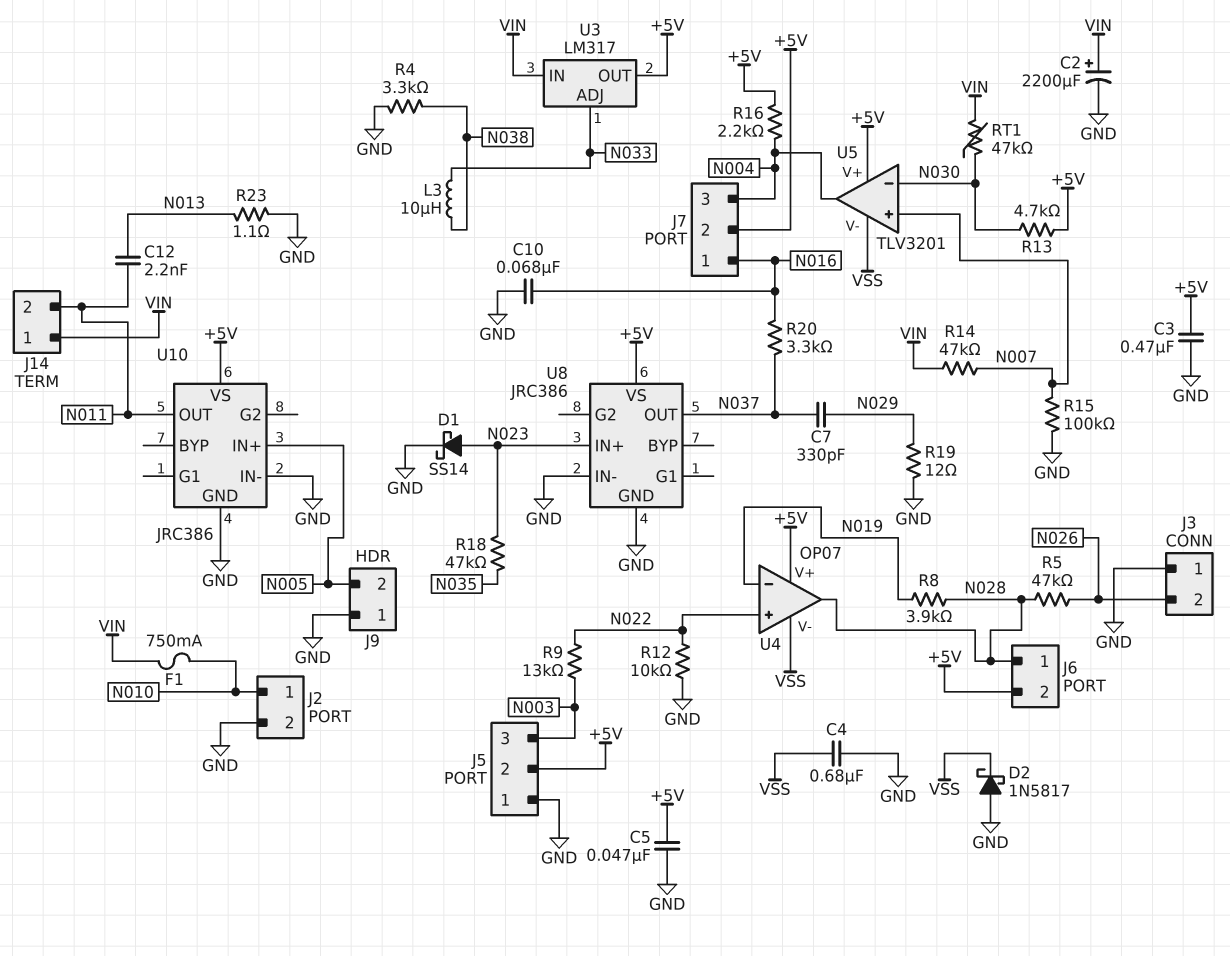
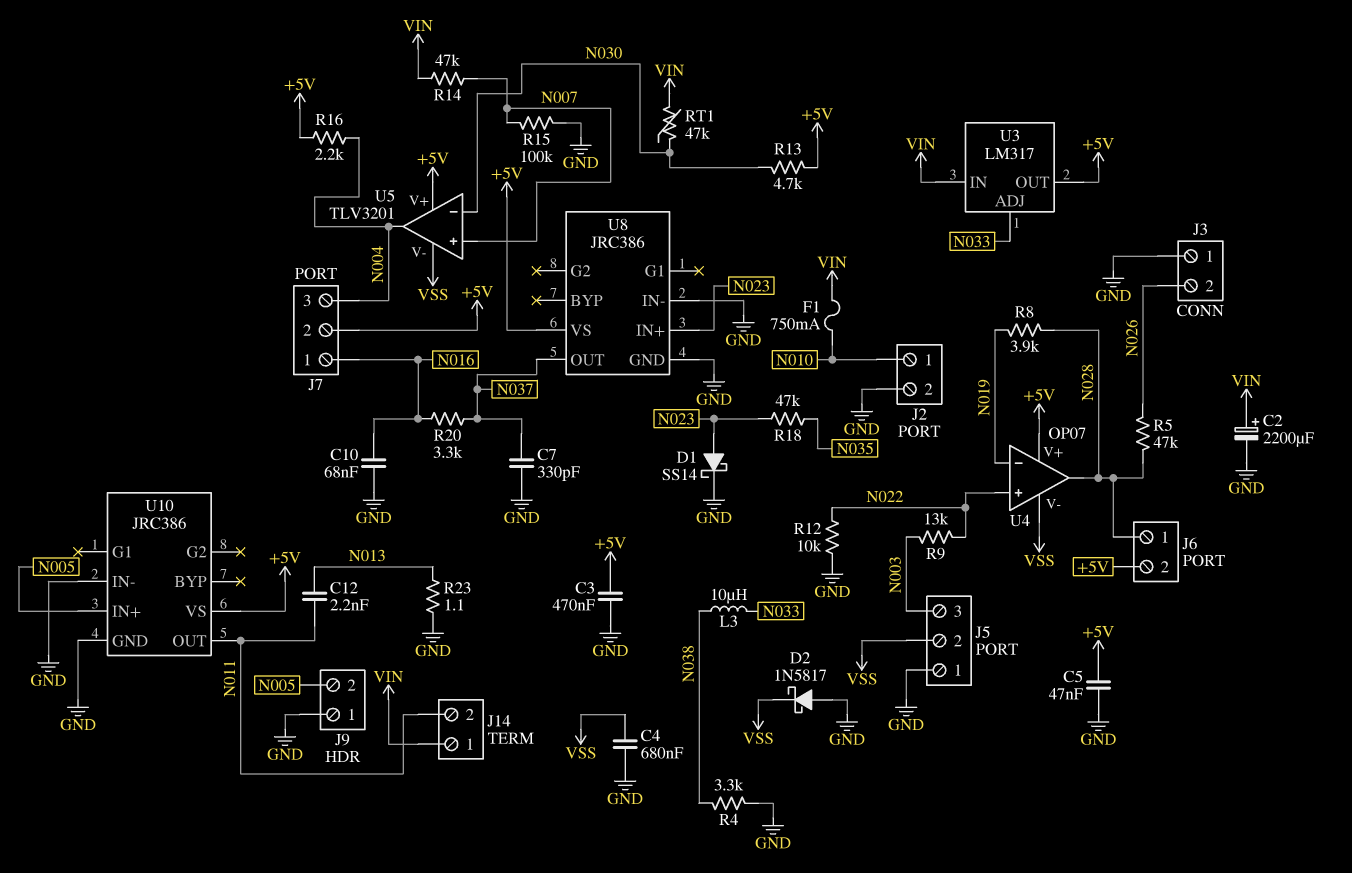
C7: 330pF (N029, N037) -> 330pF (GND, N037)
J5 pin 2: +5V -> VSS
R19: 12 (GND, N029) -> none

